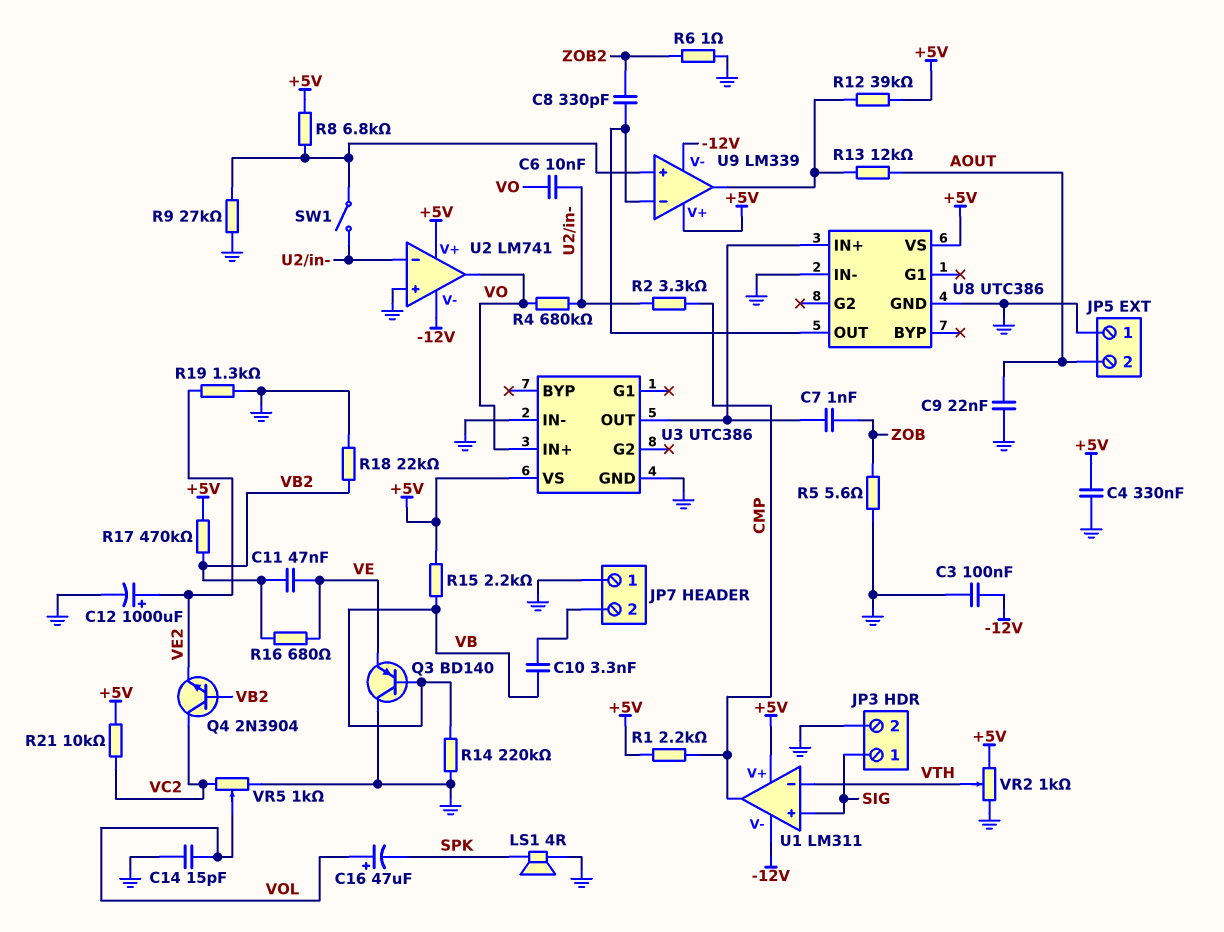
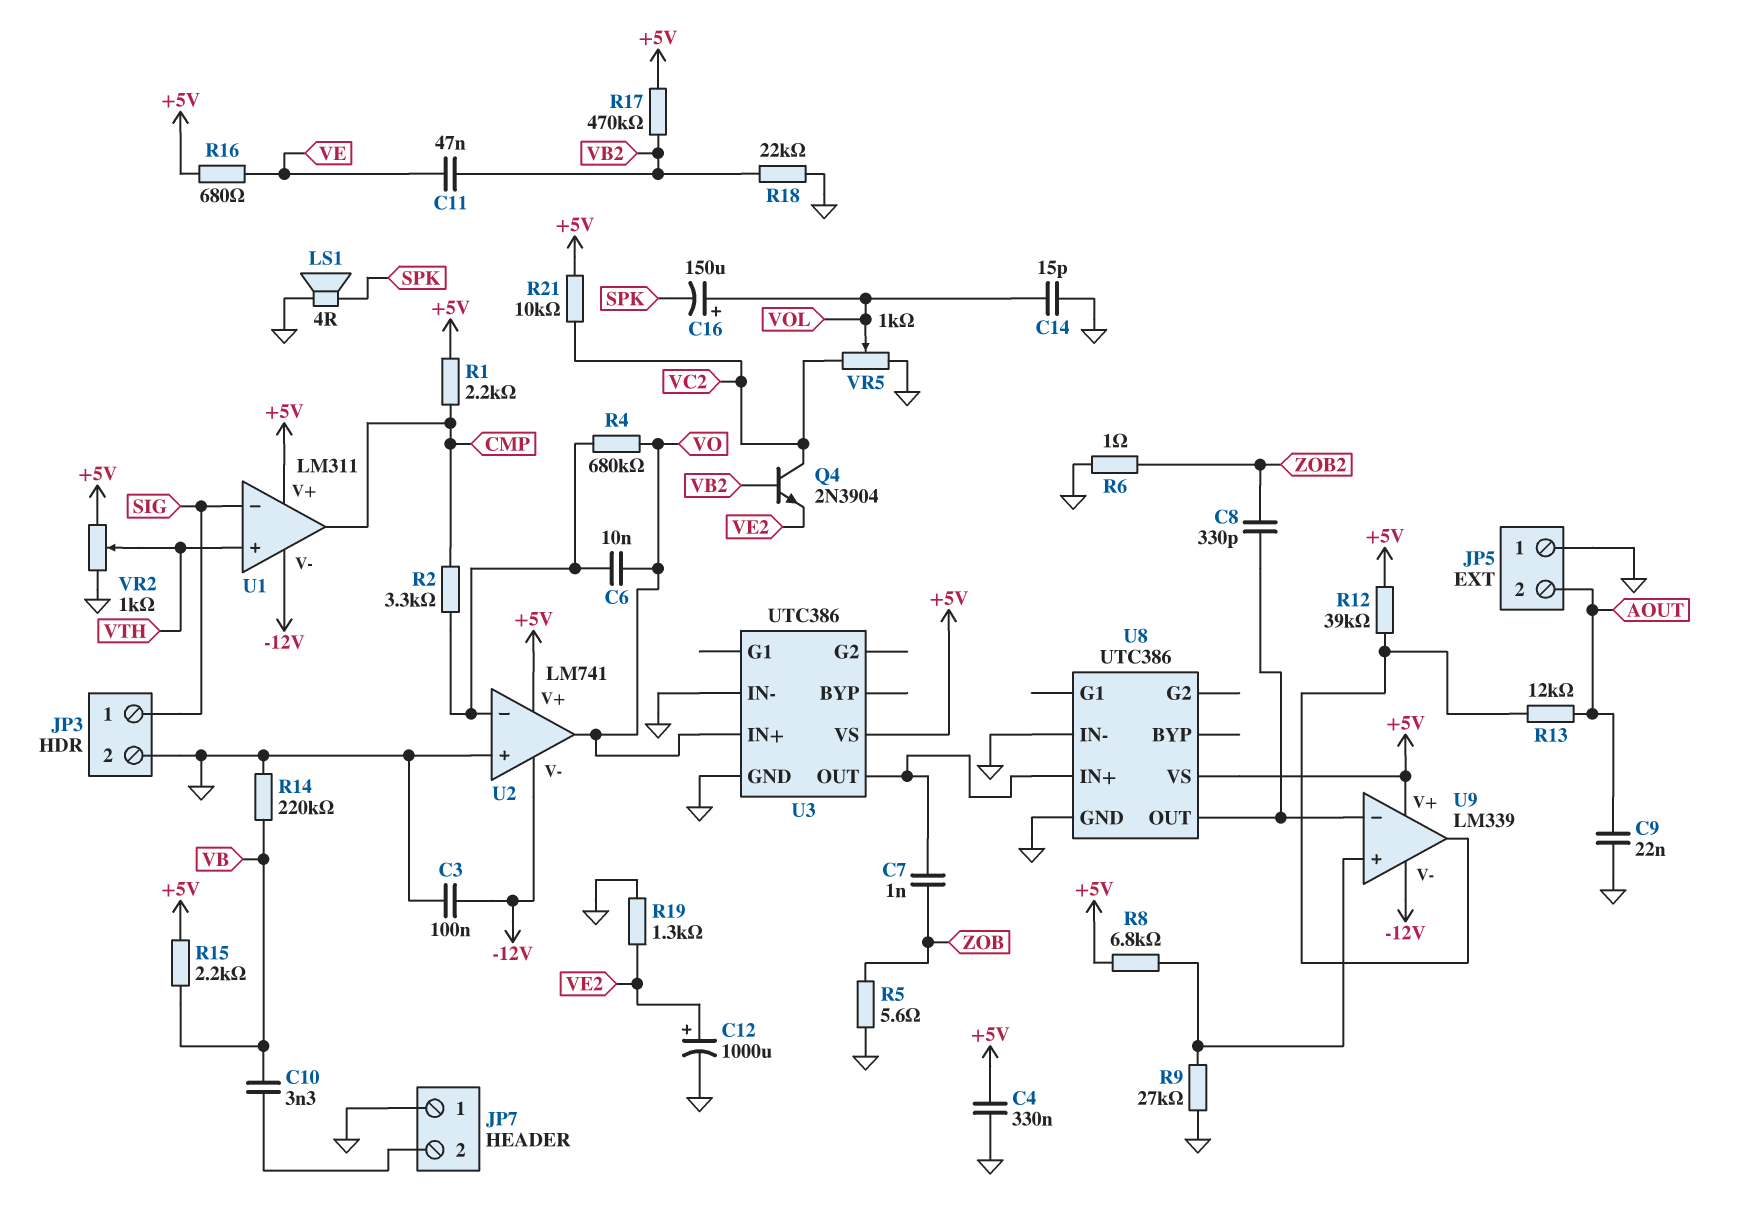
C16: 47uF (plus VOL, minus SPK) -> 150uF (plus VOL, minus SPK)
Q3: PNP BD140 (B VB, C GND, E VE) -> none
R16: 680 (VB2, VE) -> 680 (+5V, VE)
SW1: switch (U2/in-, U9/in+) -> none
U1 pin in+: SIG -> VTH
U1 pin in-: VTH -> SIG

